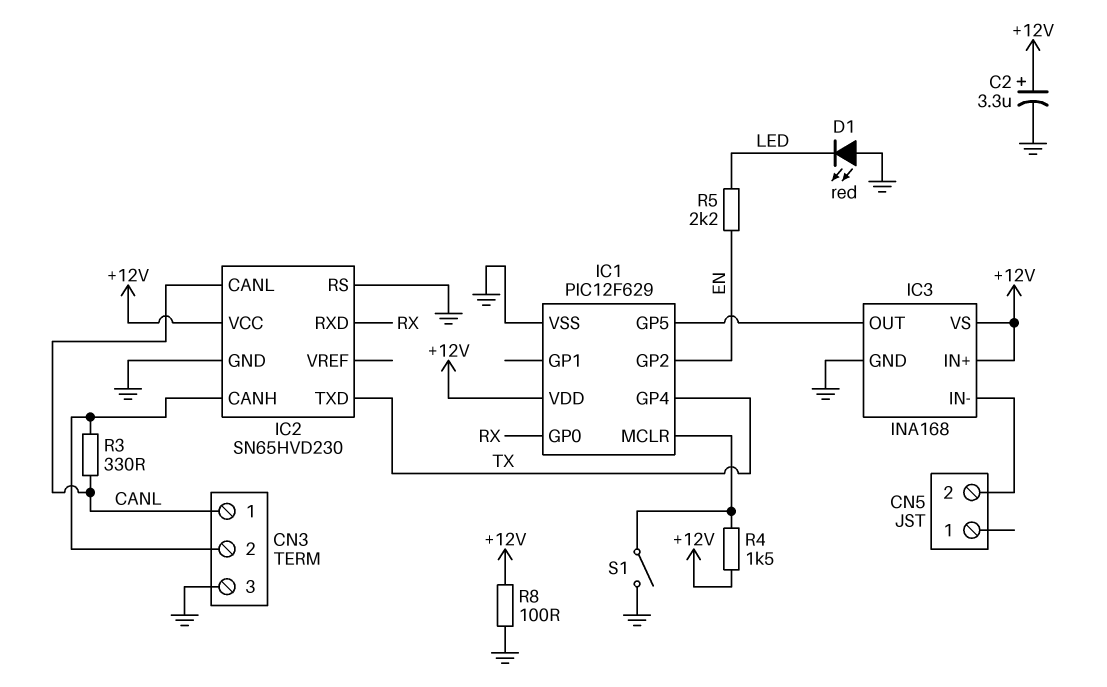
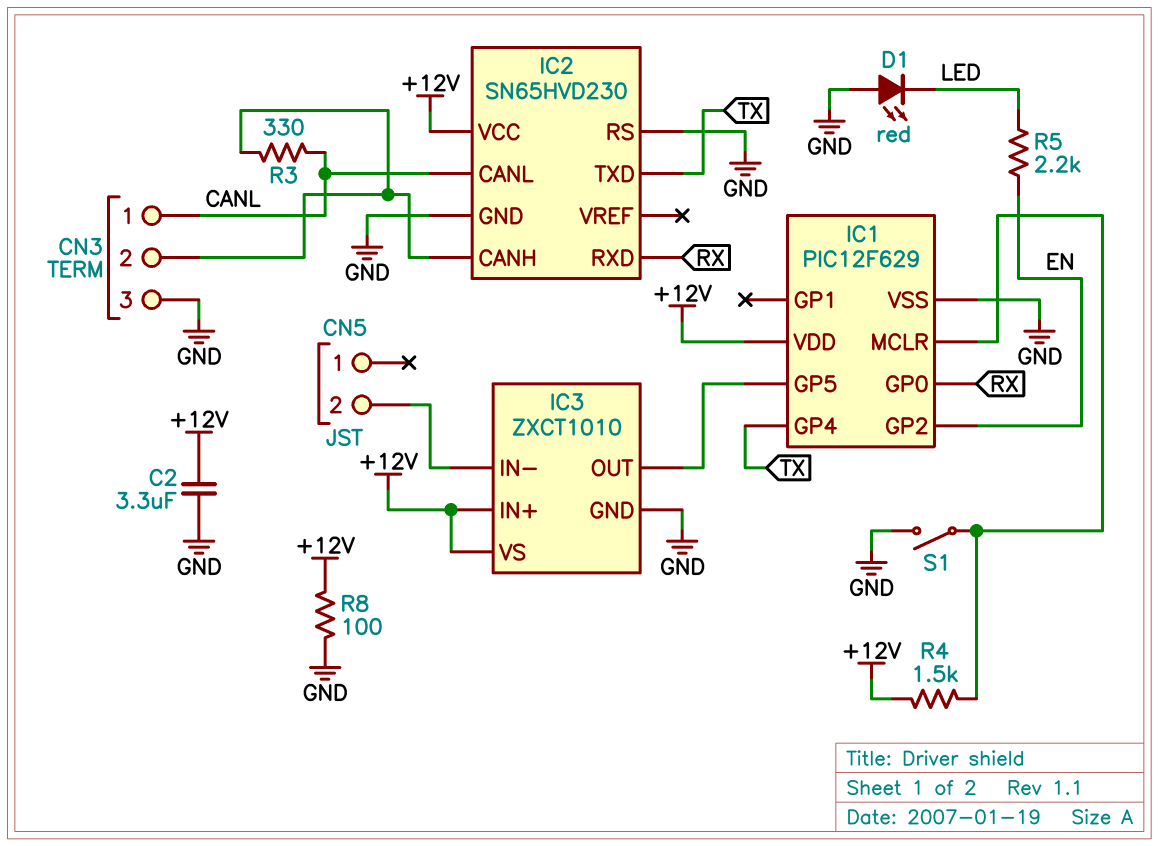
C2: 3.3uF (plus +12V, minus GND) -> 3.3uF (+12V, GND)
IC3: INA168 -> ZXCT1010

